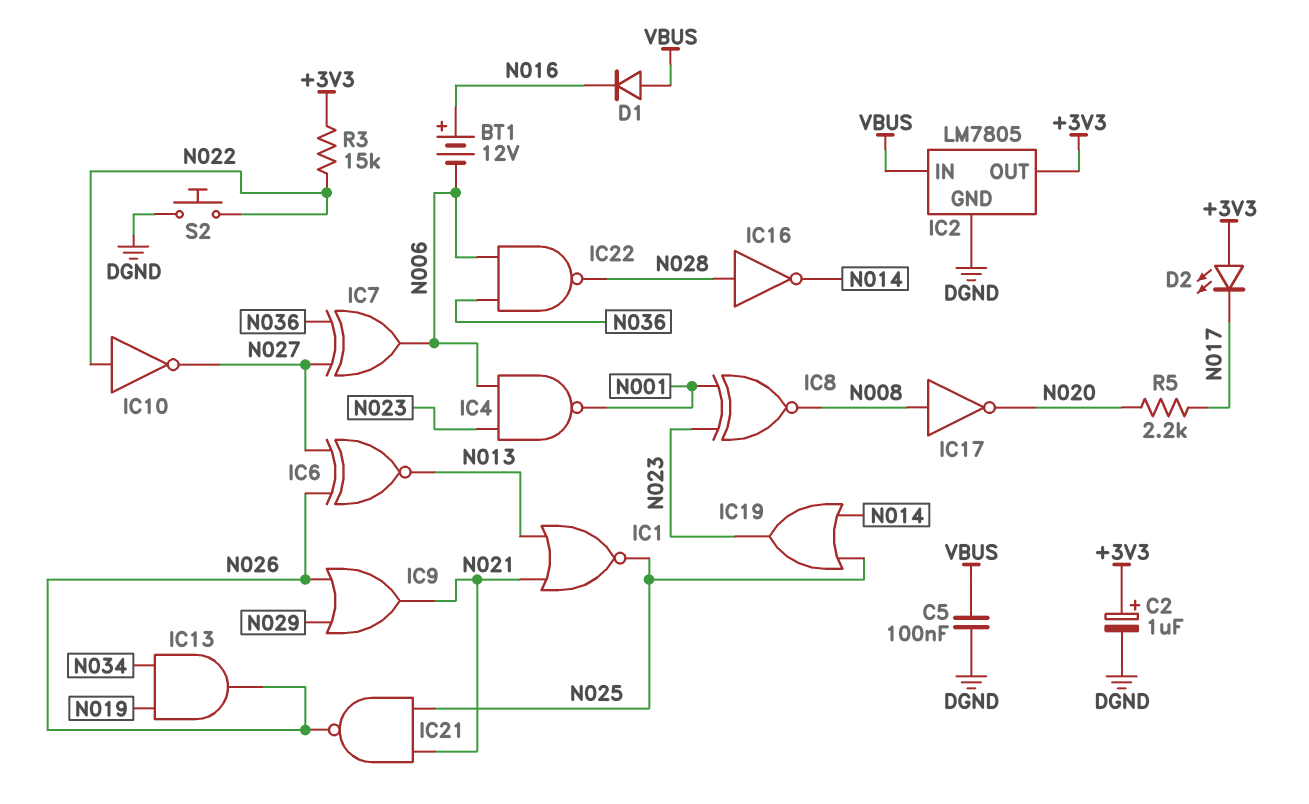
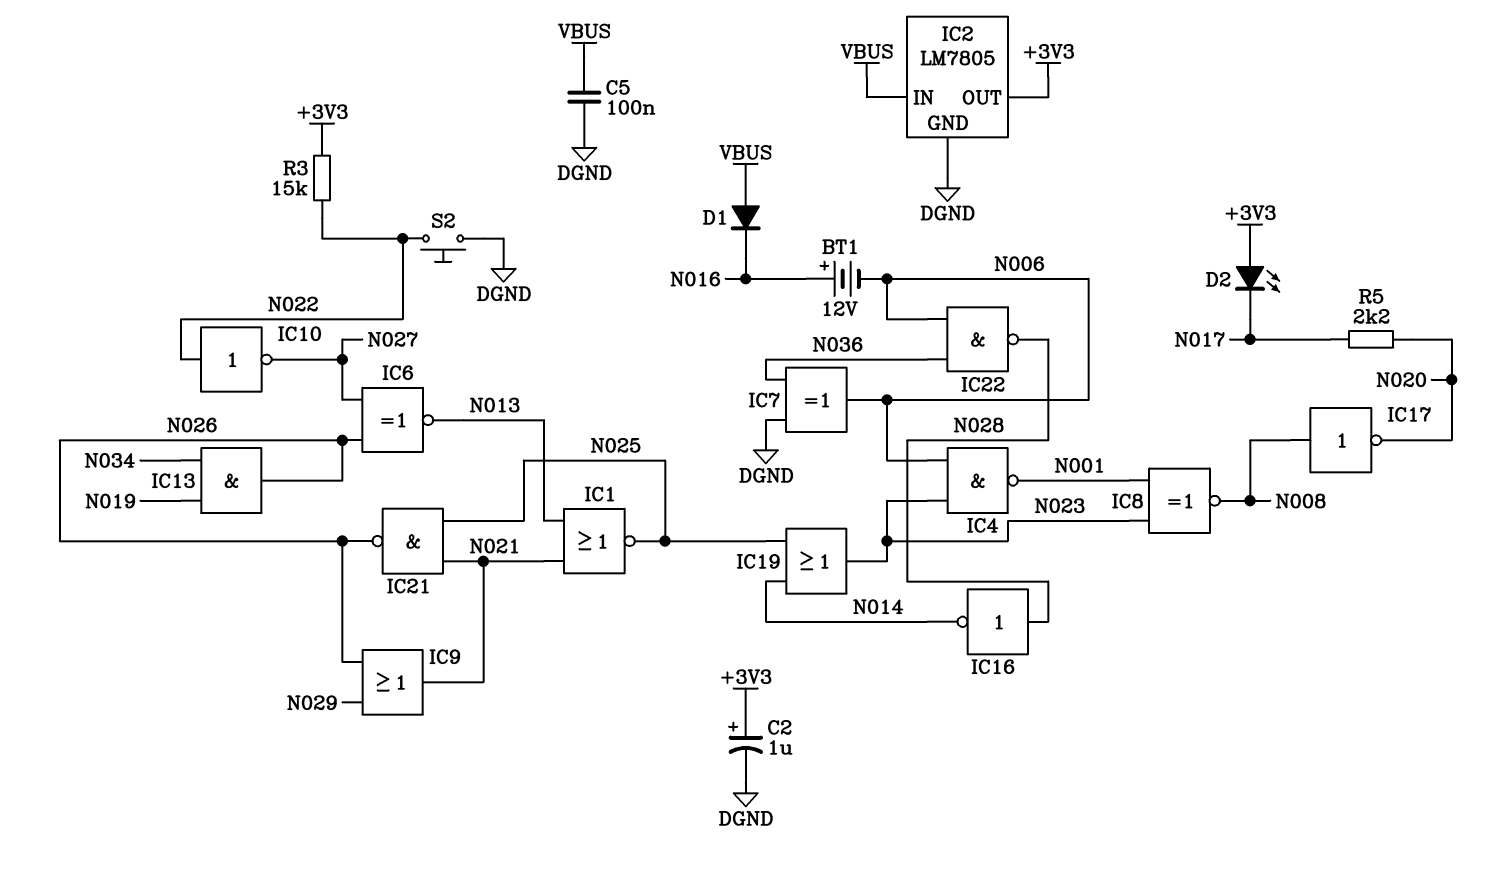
IC7: XOR (in N027, in N036, out N006) -> XOR (in DGND, in N036, out N006)

